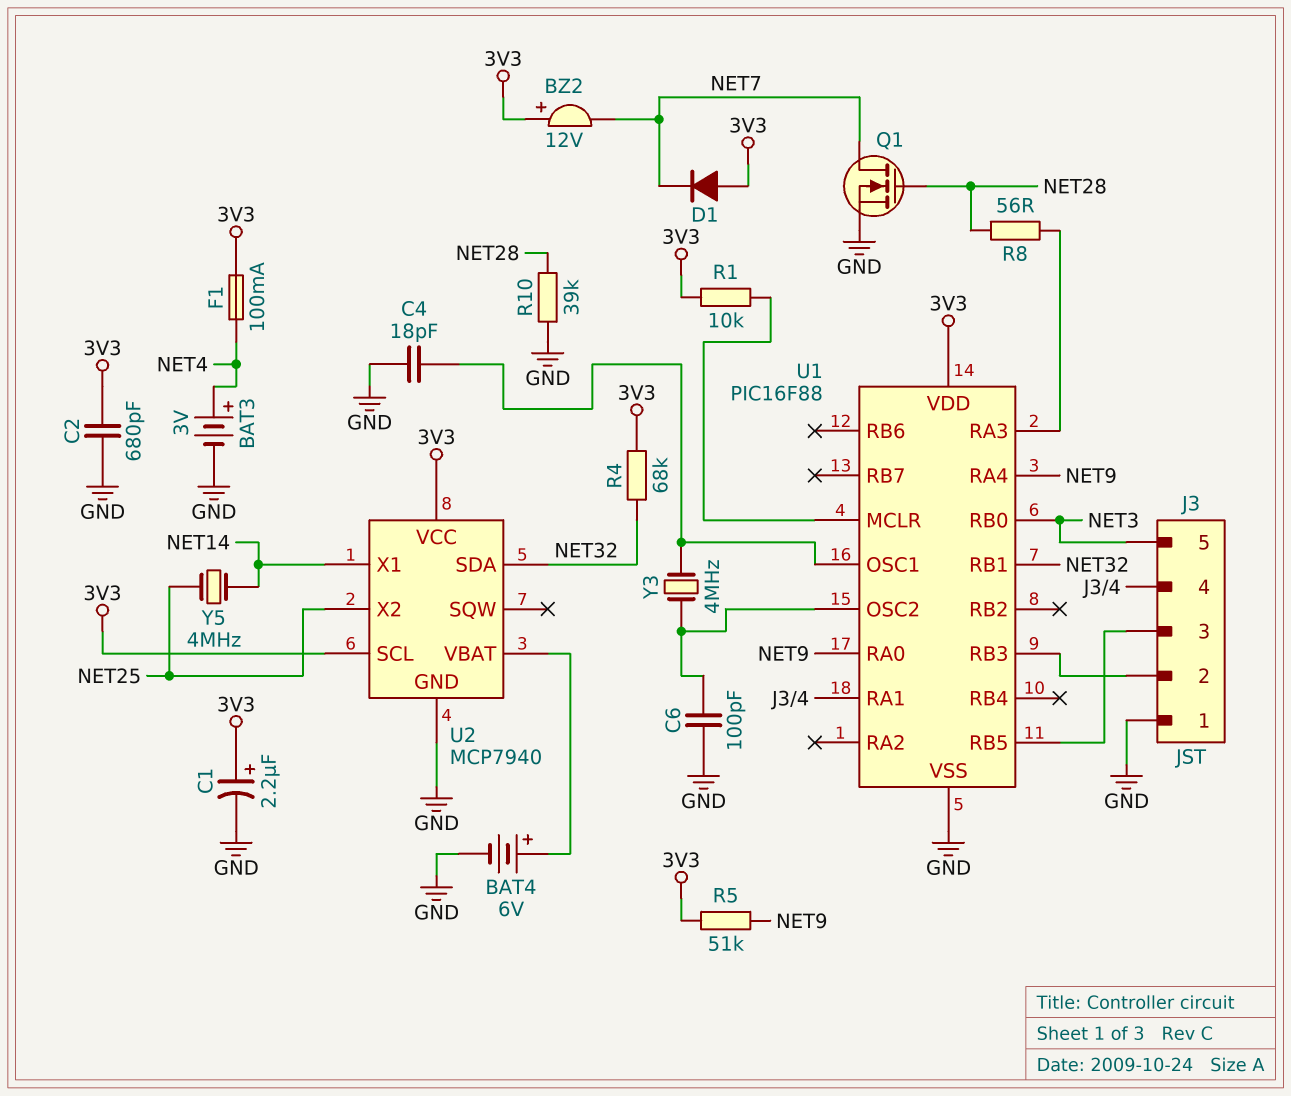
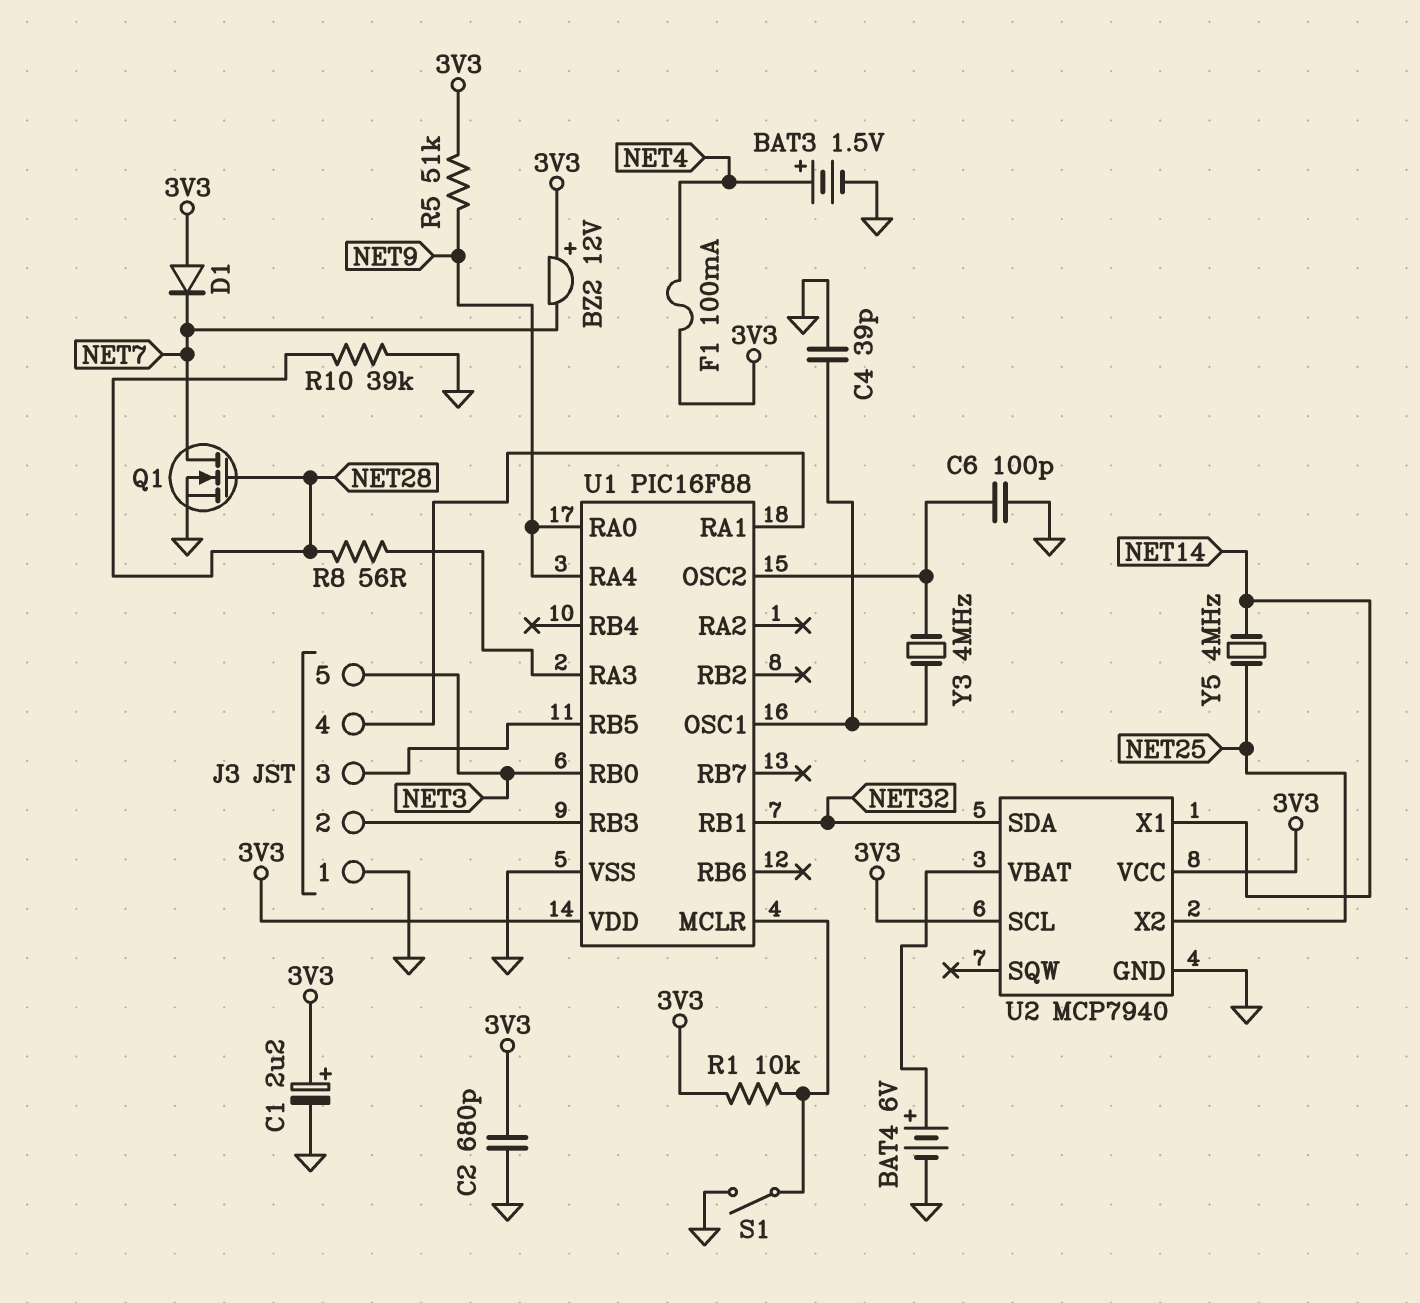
BAT3: 3V (plus NET4, minus GND) -> 1.5V (plus NET4, minus GND)
C4: 18pF (GND, U1/OSC1) -> 39pF (GND, U1/OSC1)
R4: 68k (3V3, NET32) -> none
S1: none -> switch (GND, U1/MCLR)

